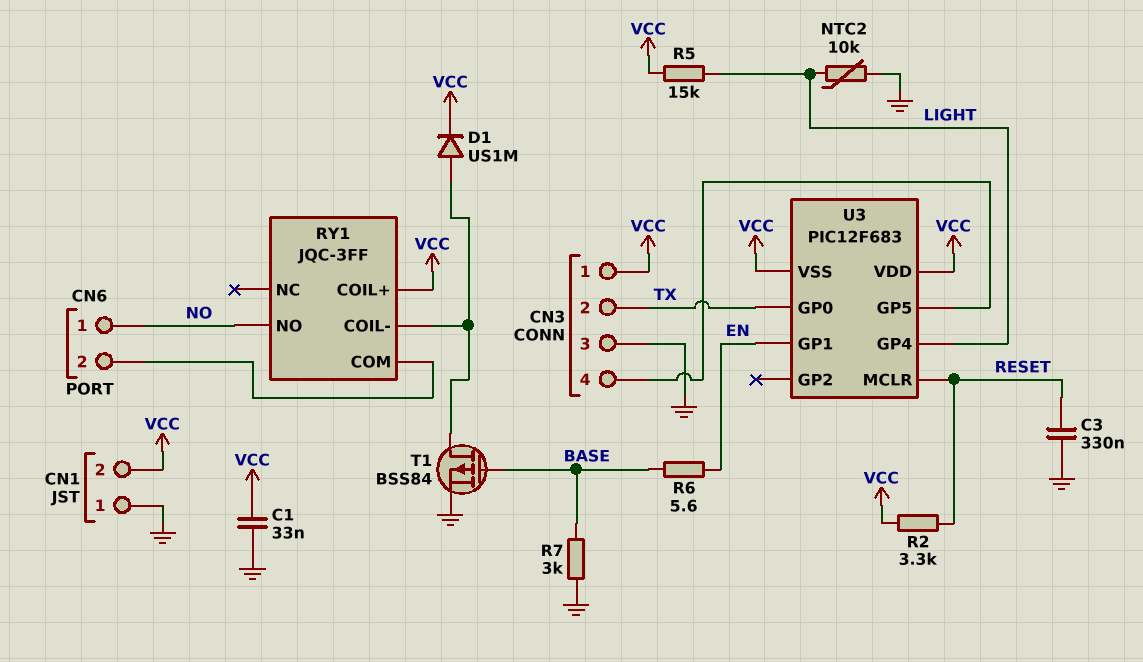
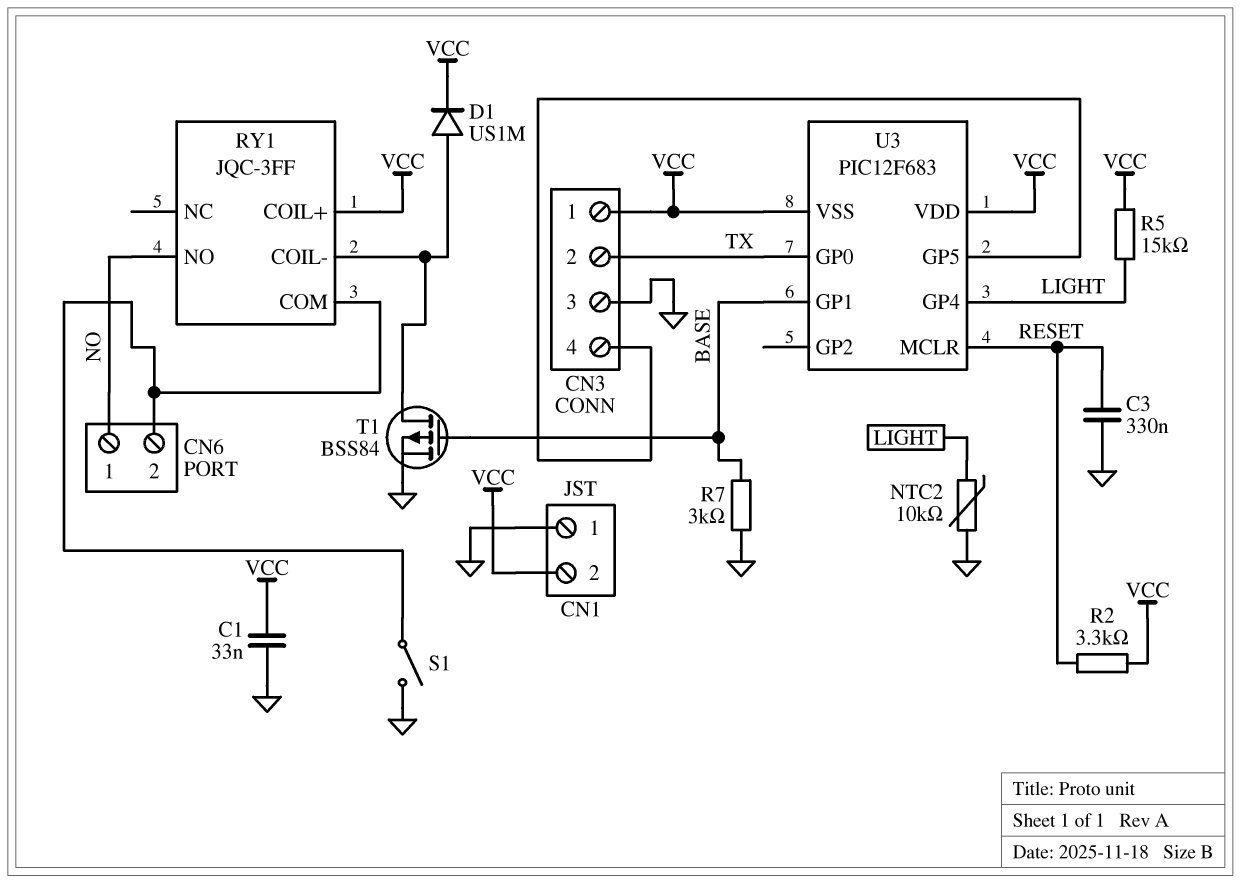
R6: 5.6 (BASE, EN) -> none
S1: none -> switch (CN6/2, GND)
U3 pin GP1: EN -> BASE

